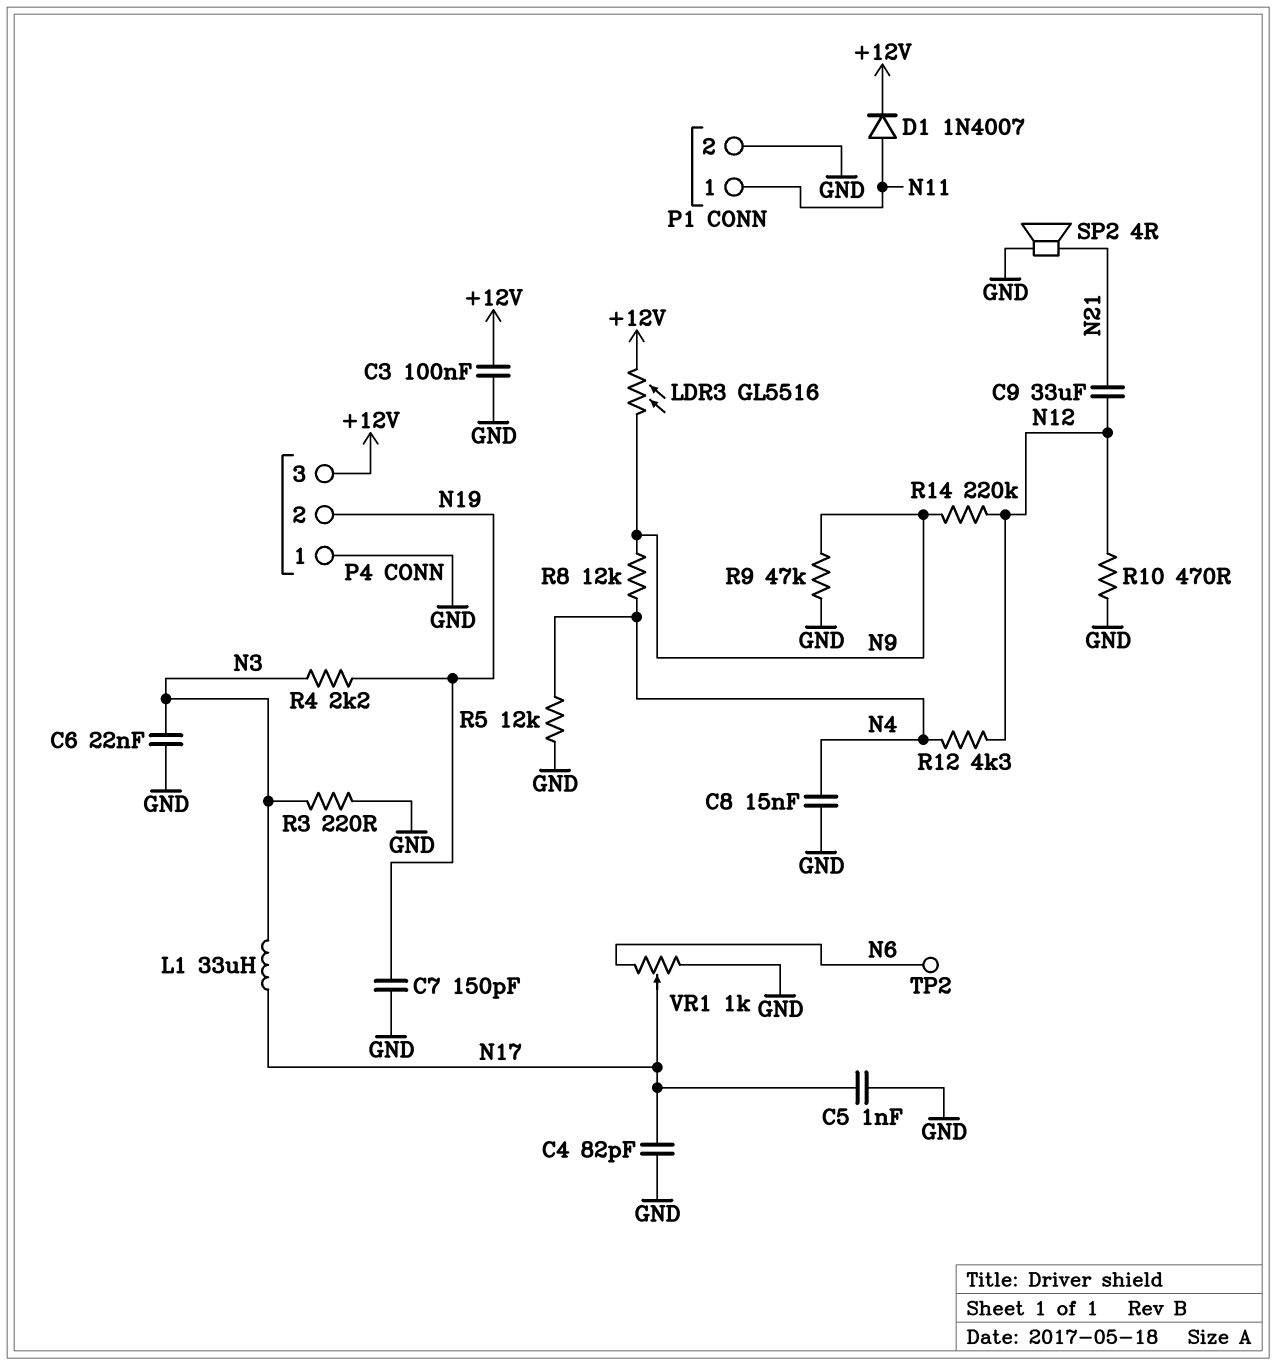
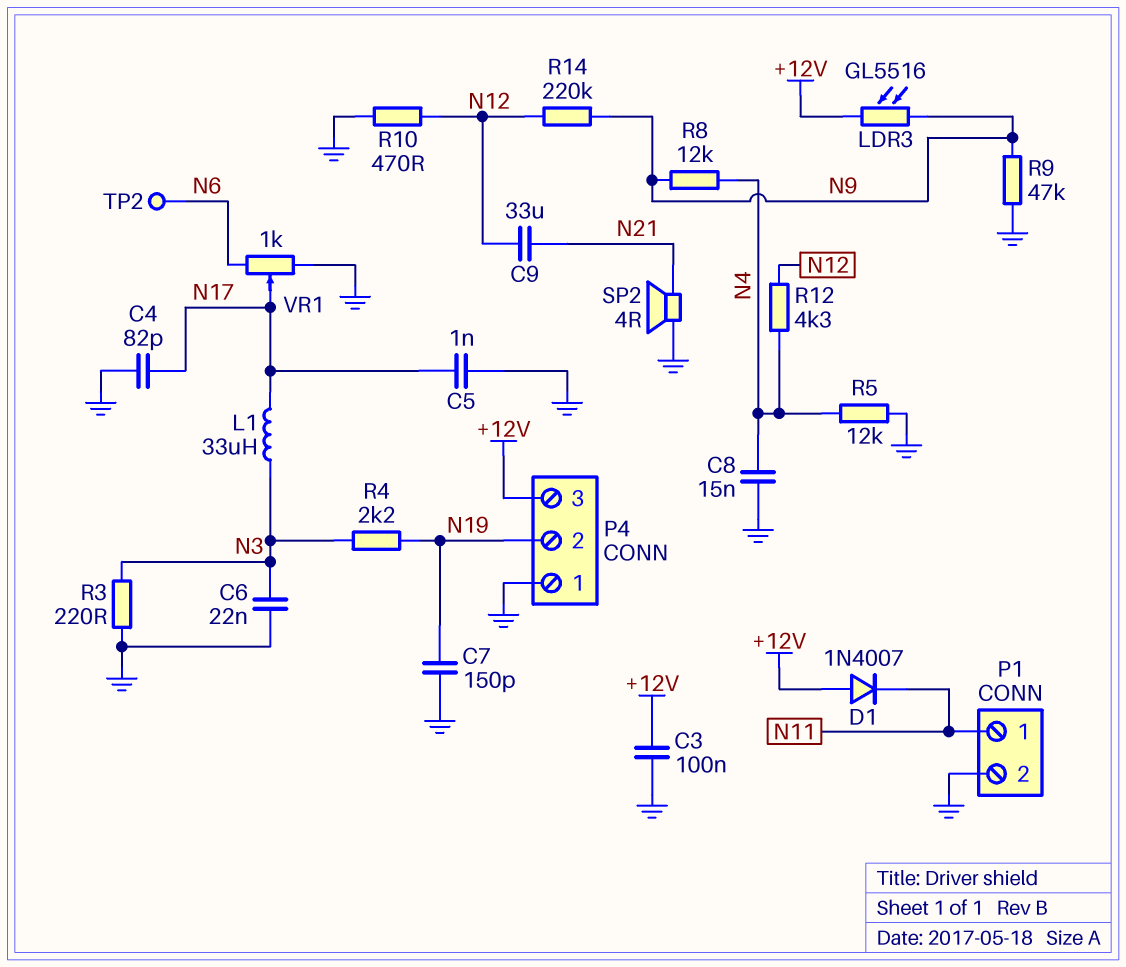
D1: diode 1N4007 (A N11, K +12V) -> diode 1N4007 (A +12V, K N11)

